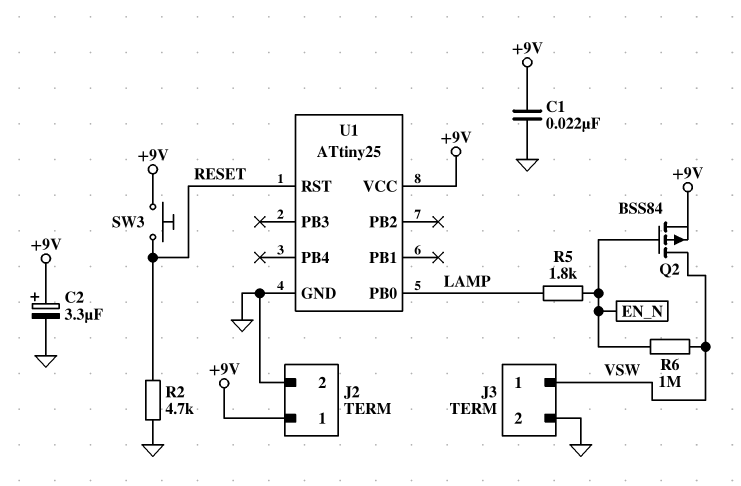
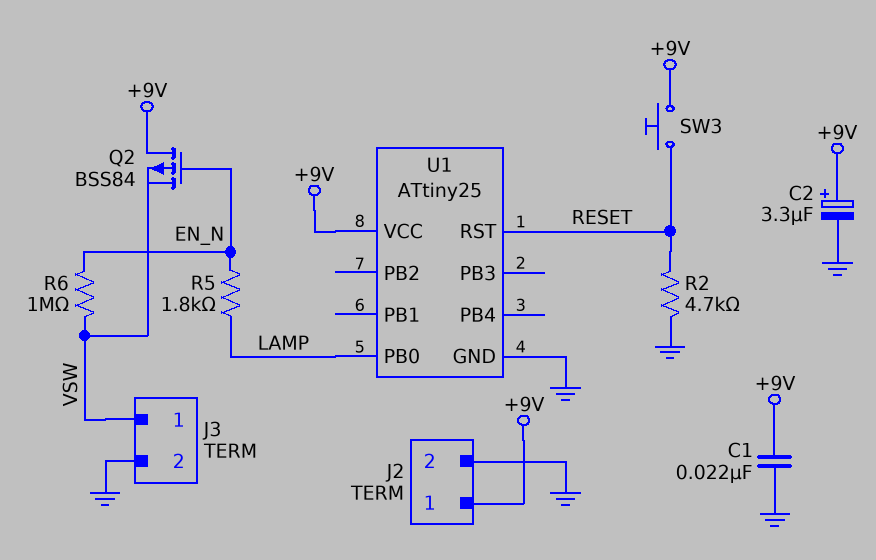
Q2: PMOS BSS84 (G EN_N, D VSW, S +9V) -> PMOS BSS84 (G EN_N, D +9V, S VSW)

